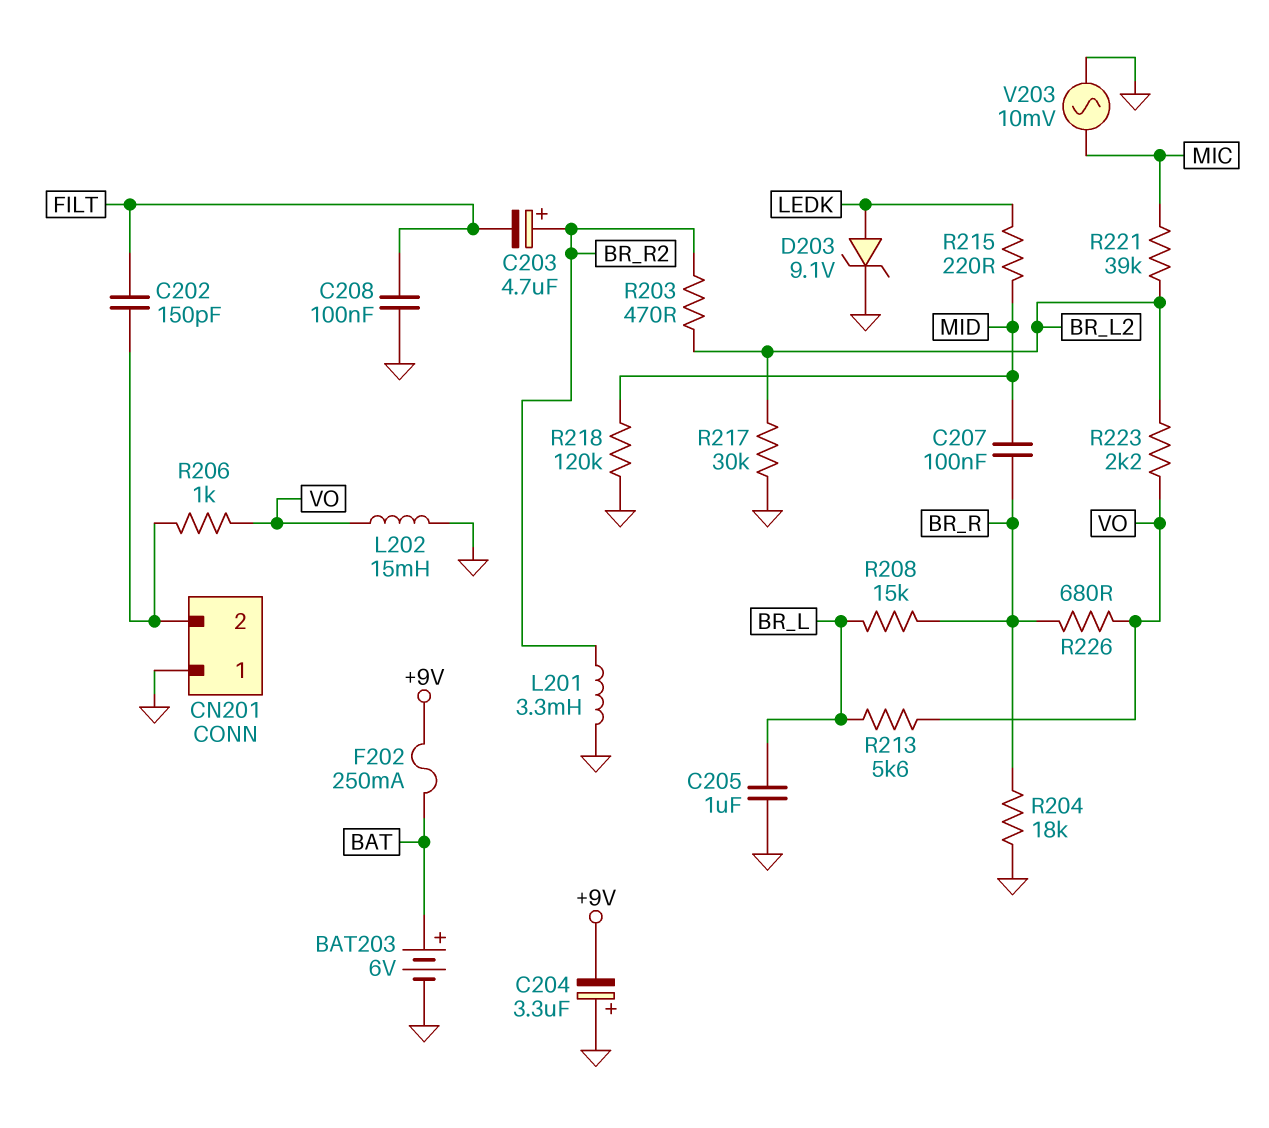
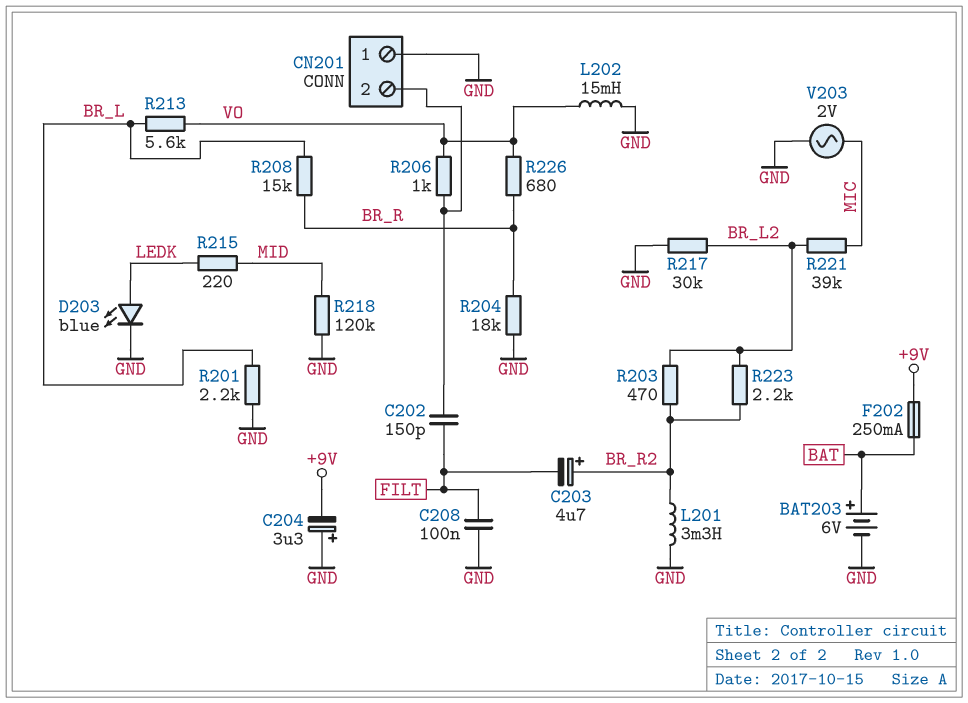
C205: 1uF (BR_L, GND) -> none
C207: 100nF (BR_R, MID) -> none
D203: zener 9.1V (A LEDK, K GND) -> LED blue (A LEDK, K GND)
R201: none -> 2.2k (BR_L, GND)
R223: 2.2k (BR_L2, VO) -> 2.2k (BR_L2, BR_R2)
V203: AC 10mV (GND, MIC) -> AC 2V (GND, MIC)

